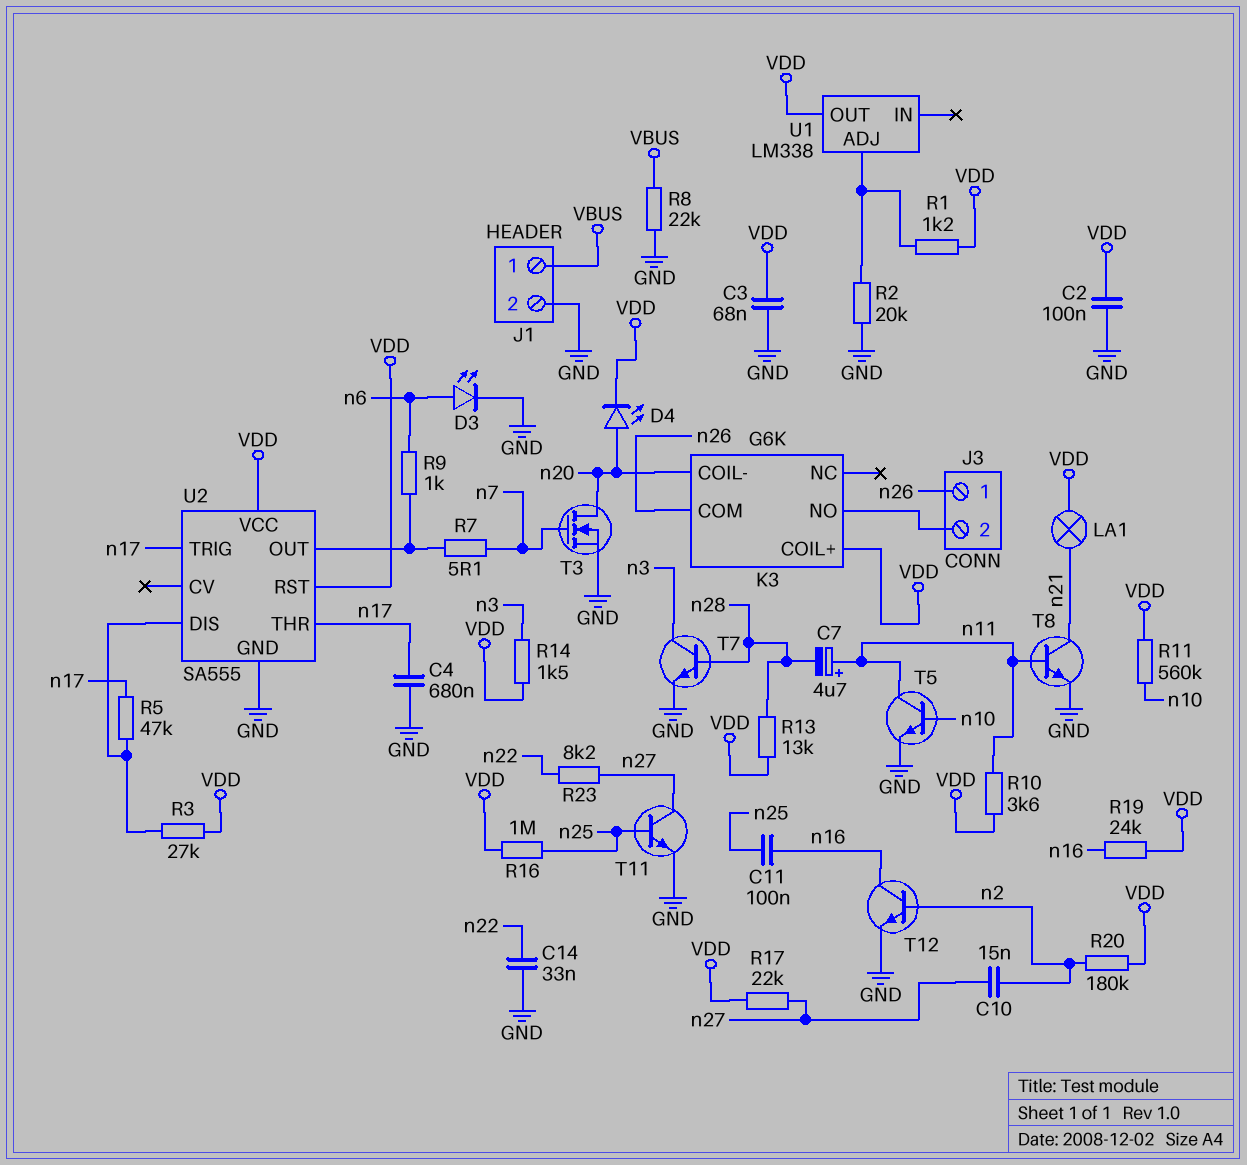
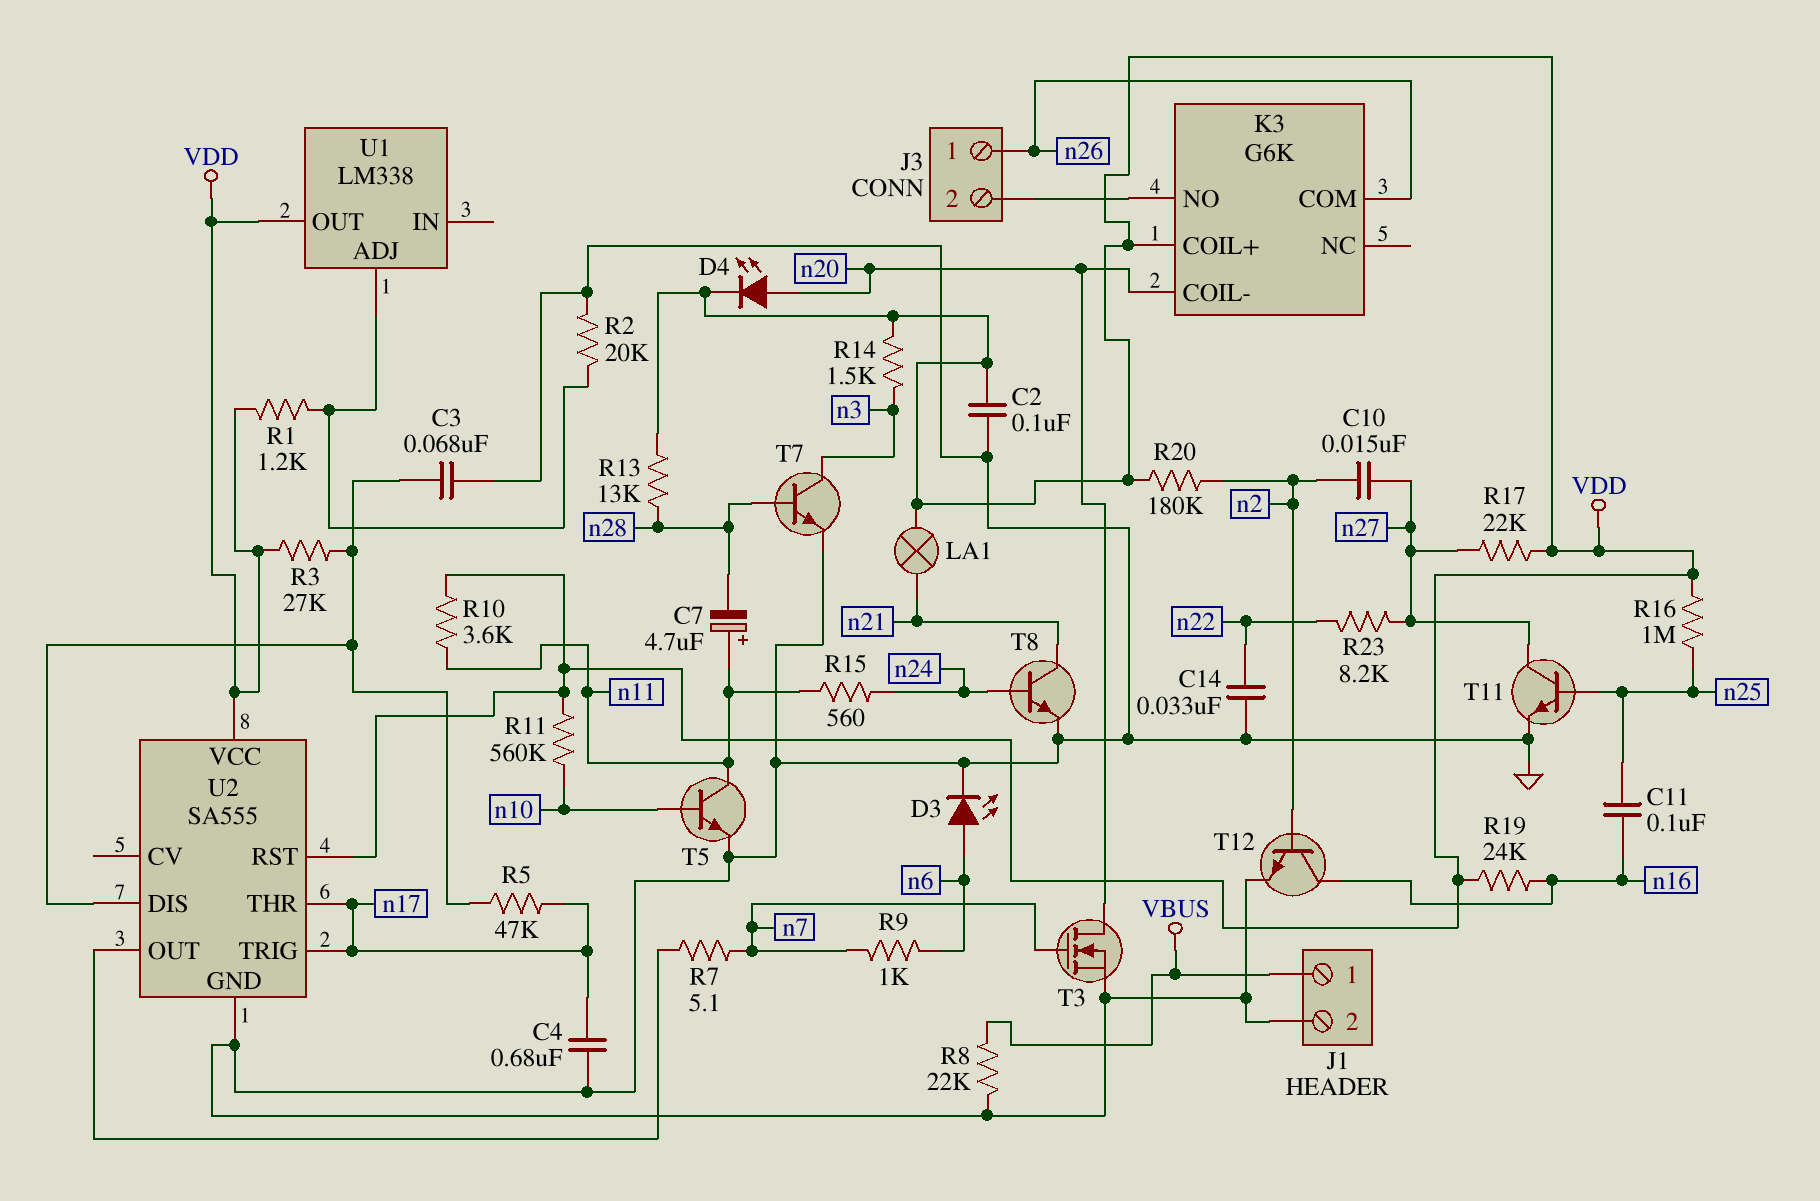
C3: 68nF (GND, VDD) -> 68nF (GND, U2/DIS)
R9: 1k (U2/OUT, n6) -> 1k (n6, n7)
R15: none -> 560 (n11, n24)
T8: NPN (B n11, C n21, E GND) -> NPN (B n24, C n21, E GND)

